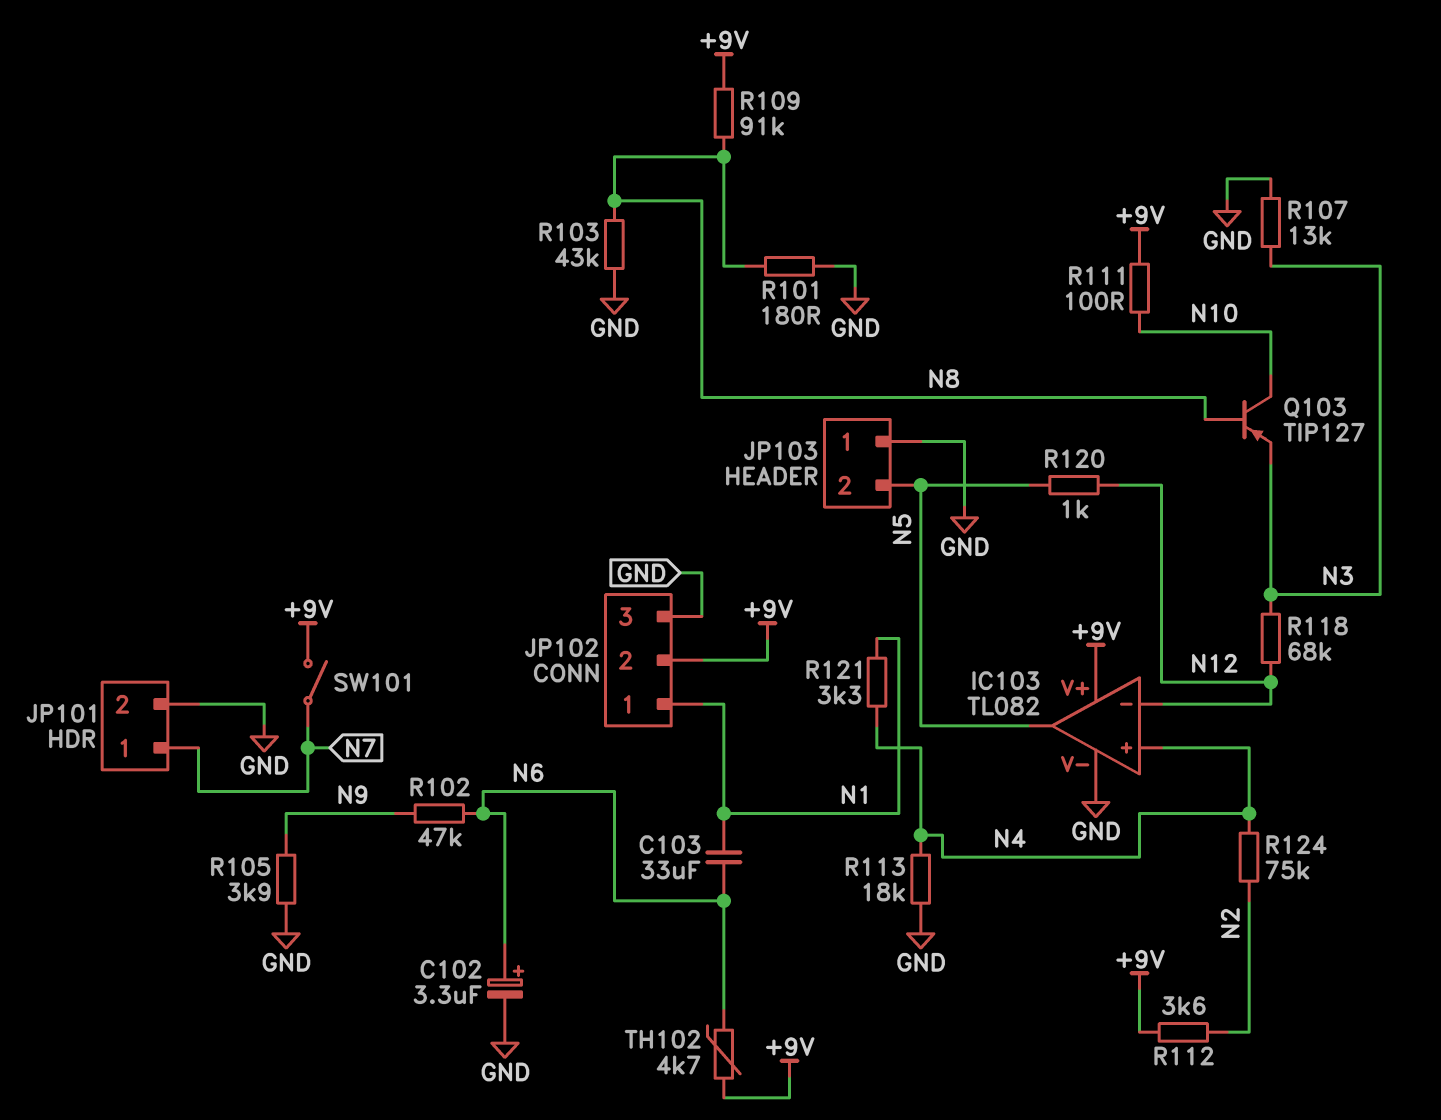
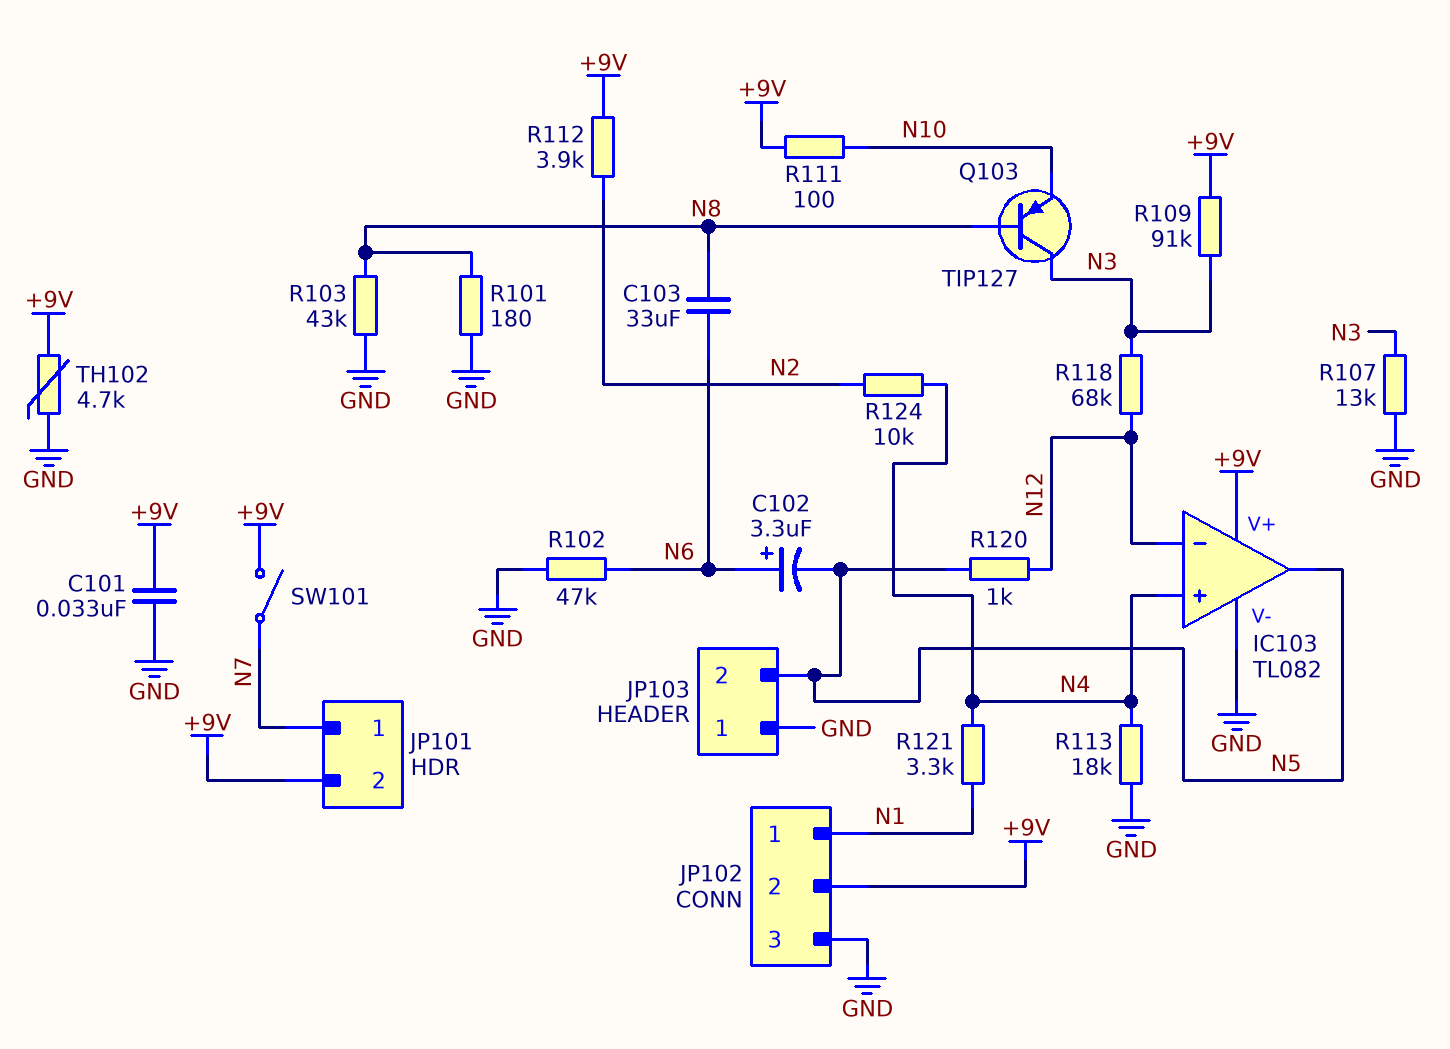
C101: none -> 33nF (+9V, GND)
C102: 3.3uF (plus N6, minus GND) -> 3.3uF (plus N6, minus N5)
C103: 33uF (N1, N6) -> 33uF (N6, N8)
JP101 pin 2: GND -> +9V
Q103: PNP TIP127 (B N8, C N10, E N3) -> PNP TIP127 (B N8, C N3, E N10)
R102: 47k (N6, N9) -> 47k (GND, N6)
R105: 3.9k (GND, N9) -> none
R109: 91k (+9V, N8) -> 91k (+9V, N3)
R112: 3.6k (+9V, N2) -> 3.9k (+9V, N2)
R124: 75k (N2, N4) -> 10k (N2, N4)
TH102: 4.7k (+9V, N6) -> 4.7k (+9V, GND)

